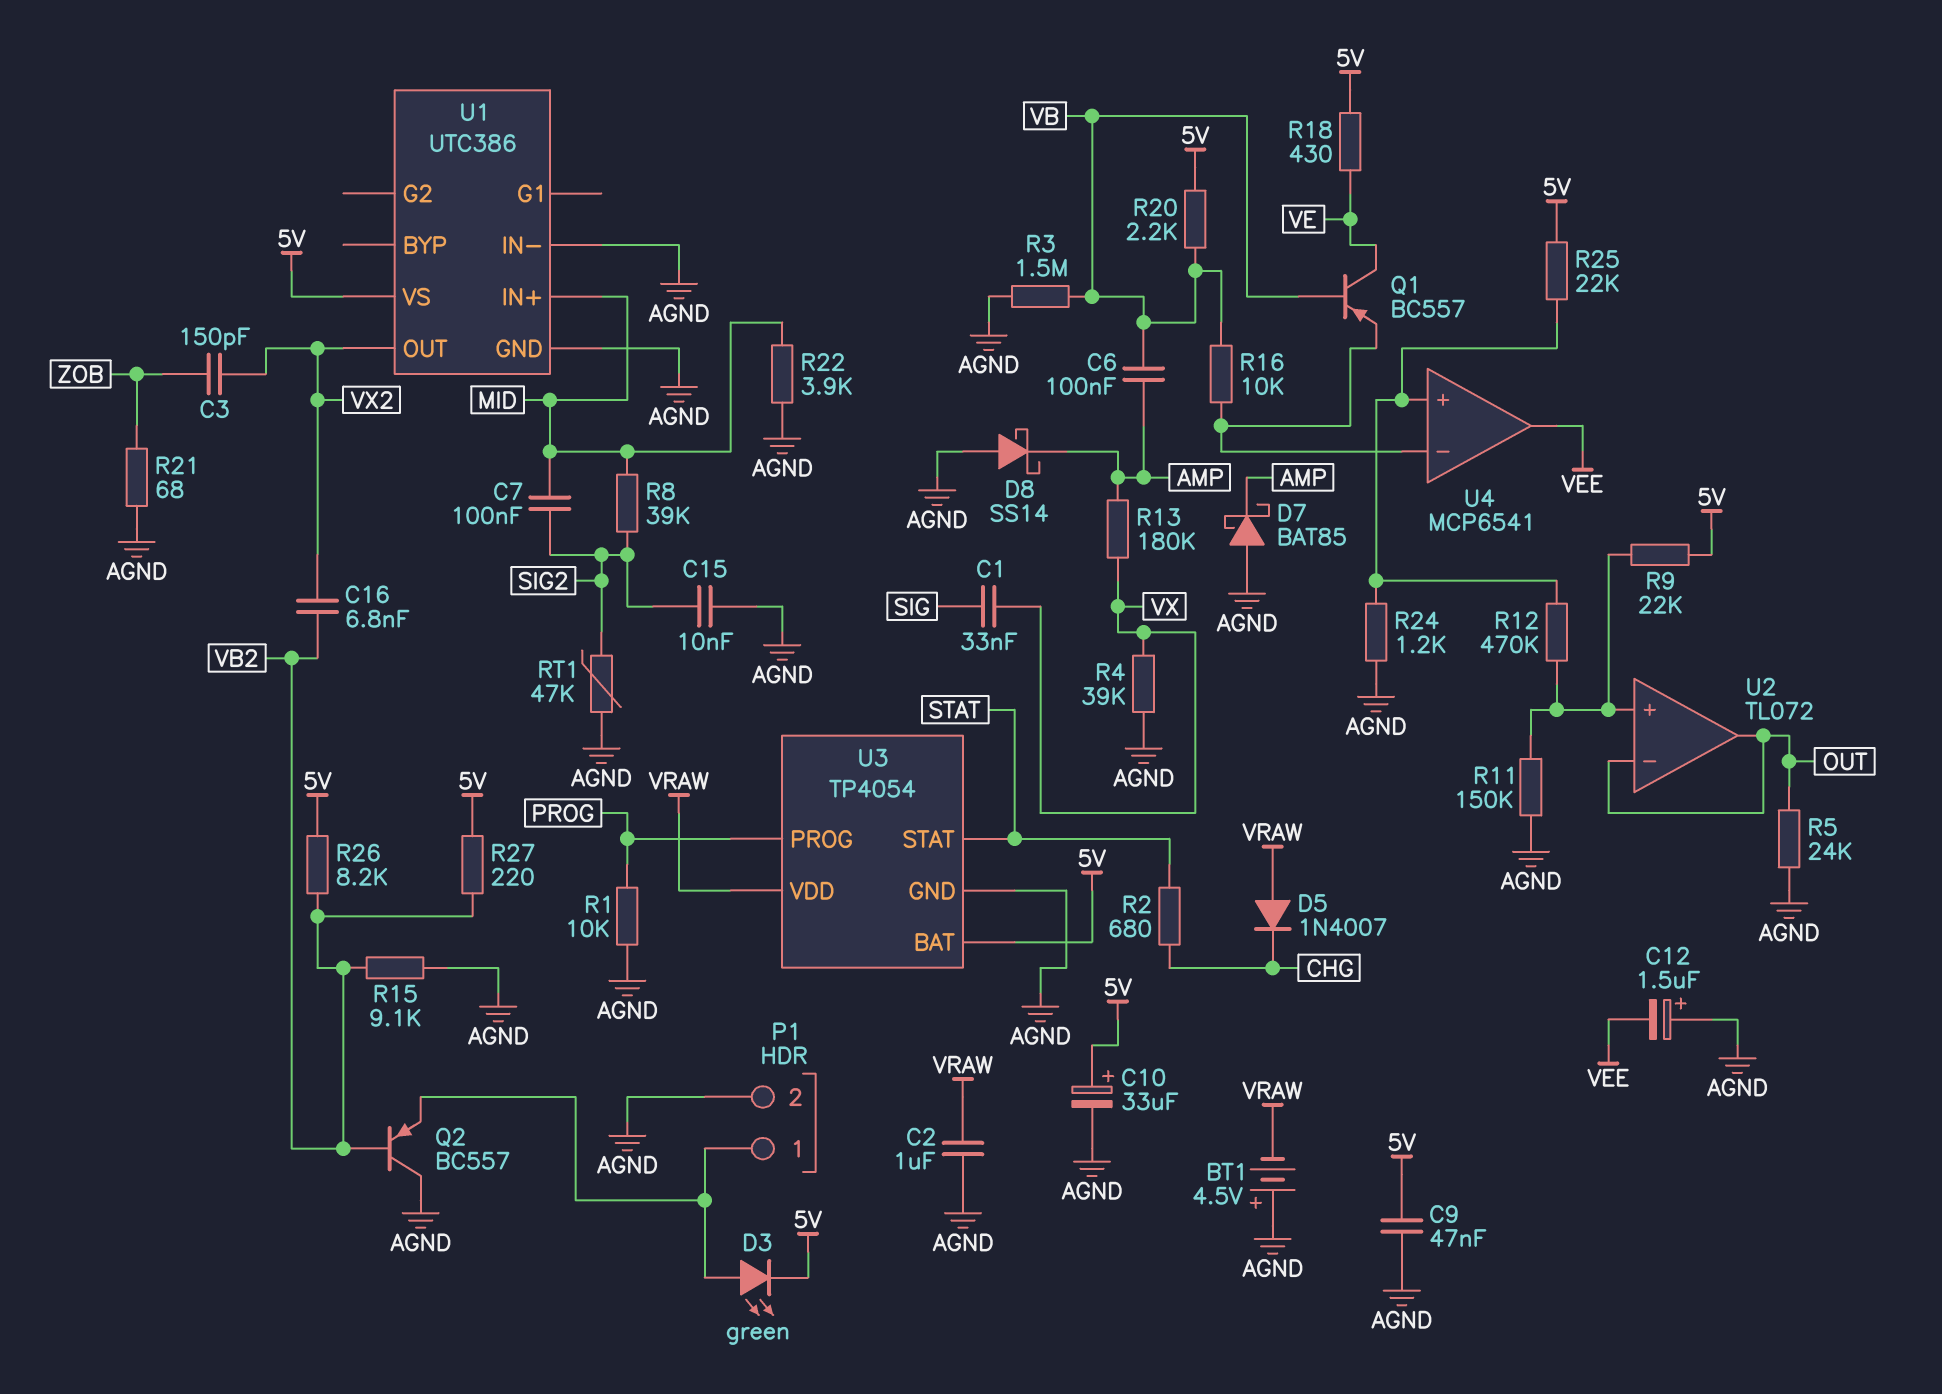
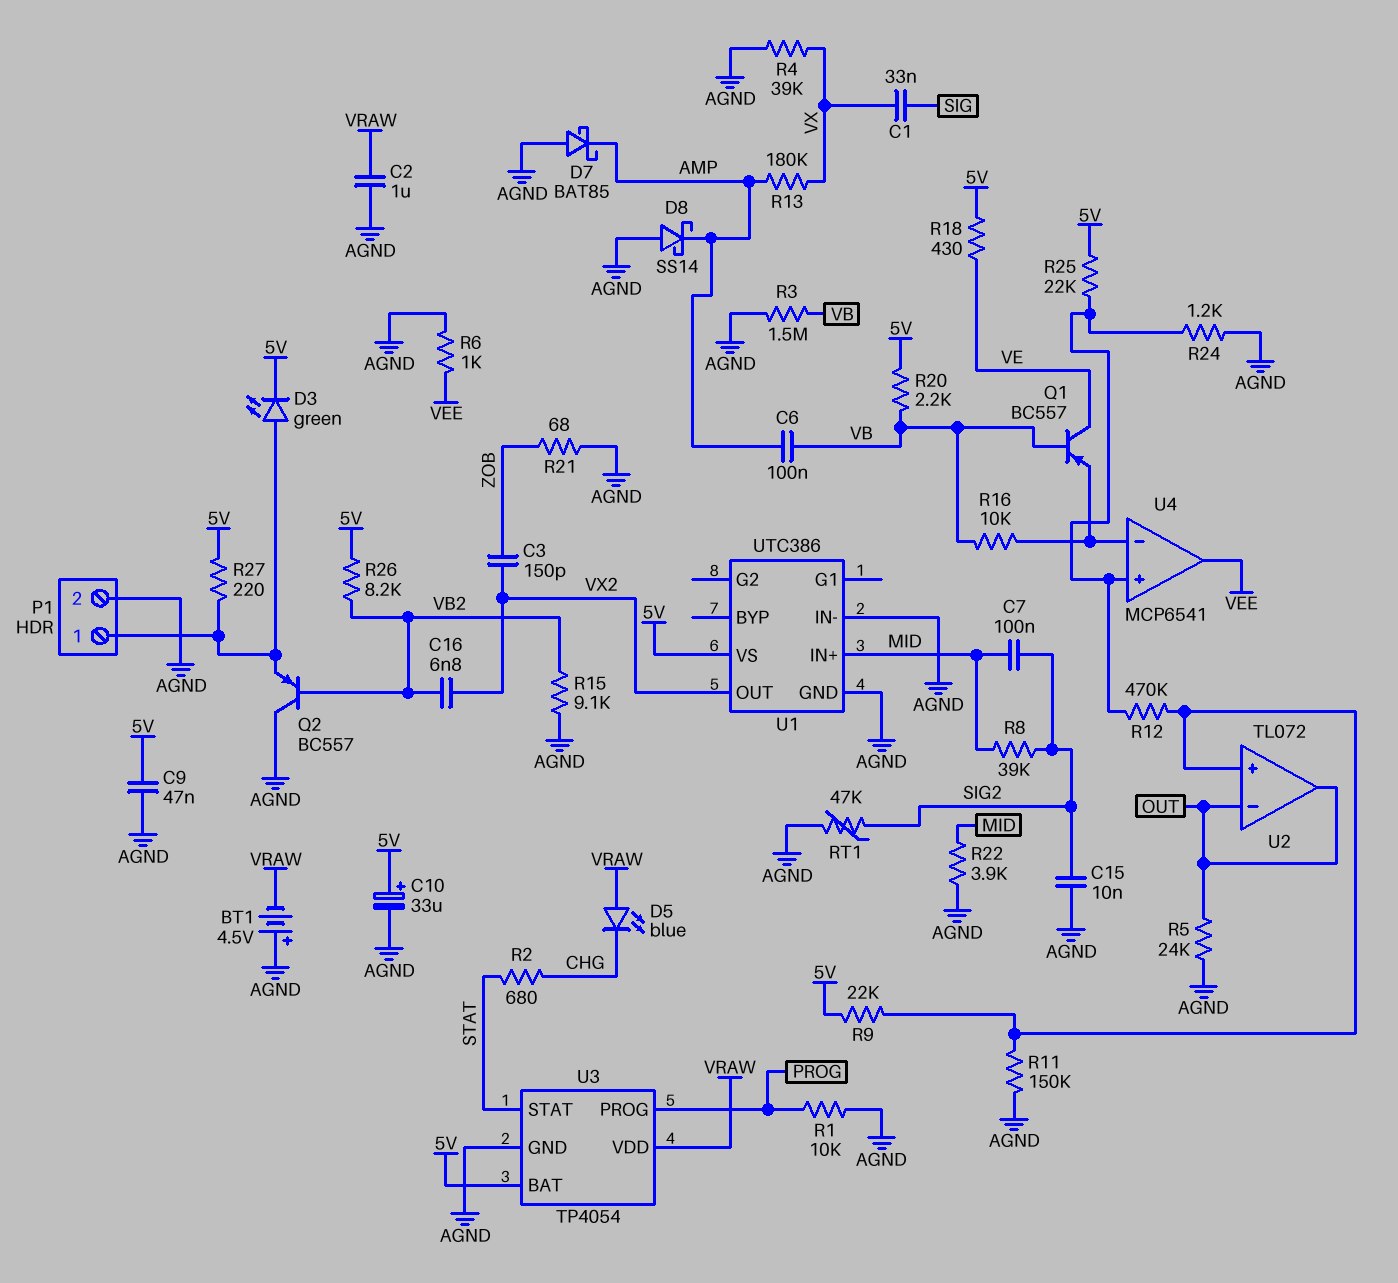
C12: 1.5uF (plus AGND, minus VEE) -> none
D5: diode 1N4007 (A VRAW, K CHG) -> LED blue (A VRAW, K CHG)
R6: none -> 1k (AGND, VEE)
R27: 220 (5V, VB2) -> 220 (5V, P1/1)

